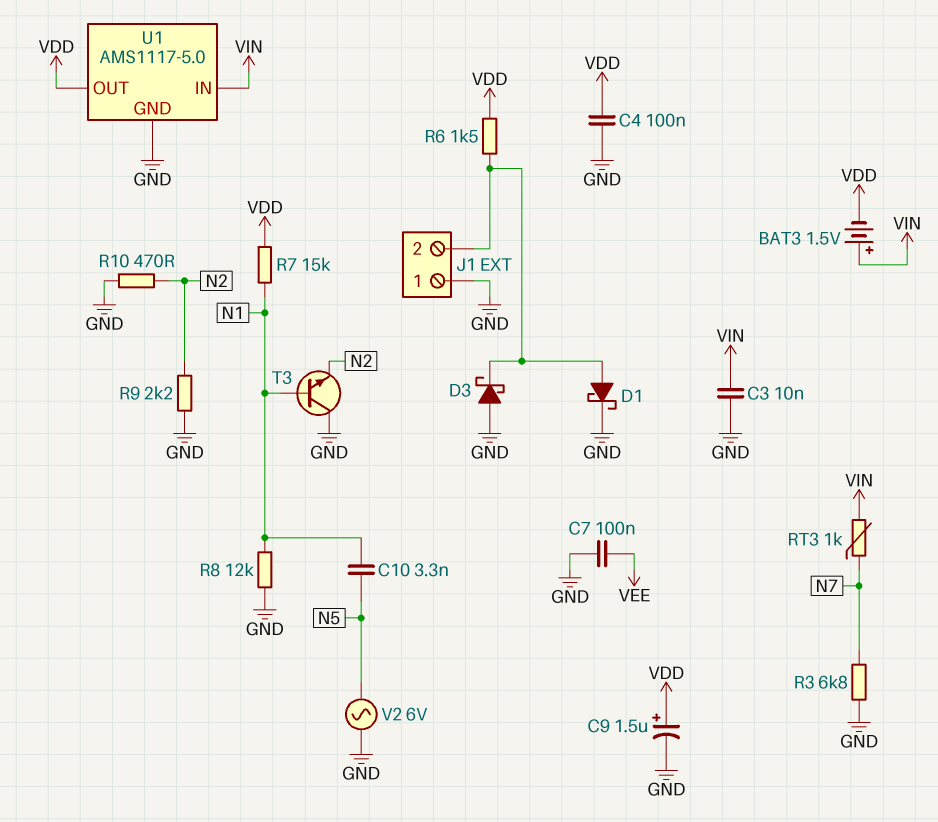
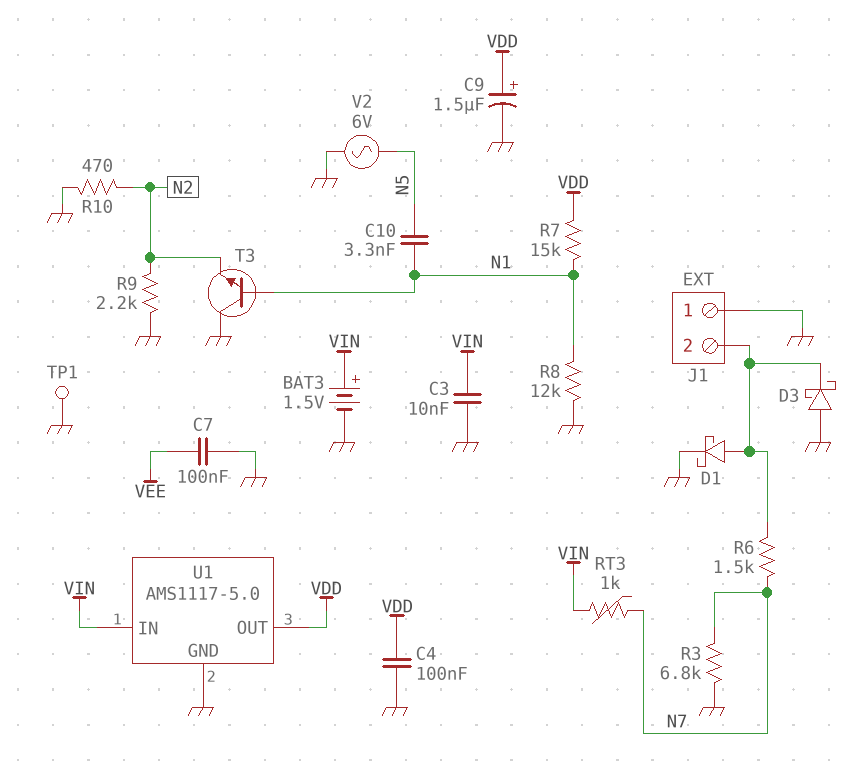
BAT3: 1.5V (plus VIN, minus VDD) -> 1.5V (plus VIN, minus GND)
R6: 1.5k (J1/2, VDD) -> 1.5k (J1/2, N7)
TP1: none -> test point (GND)

